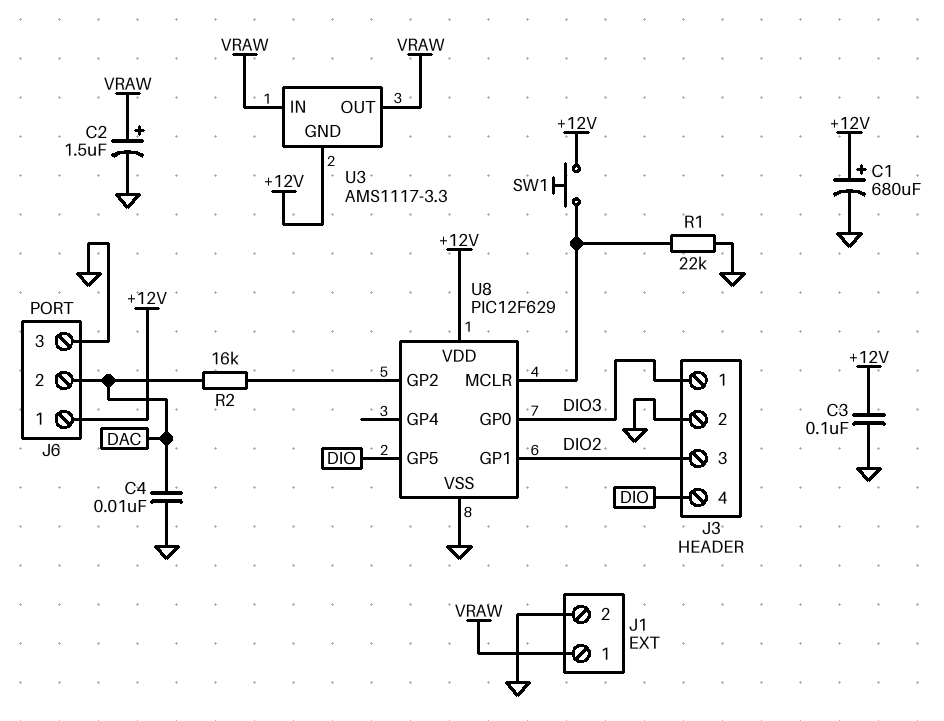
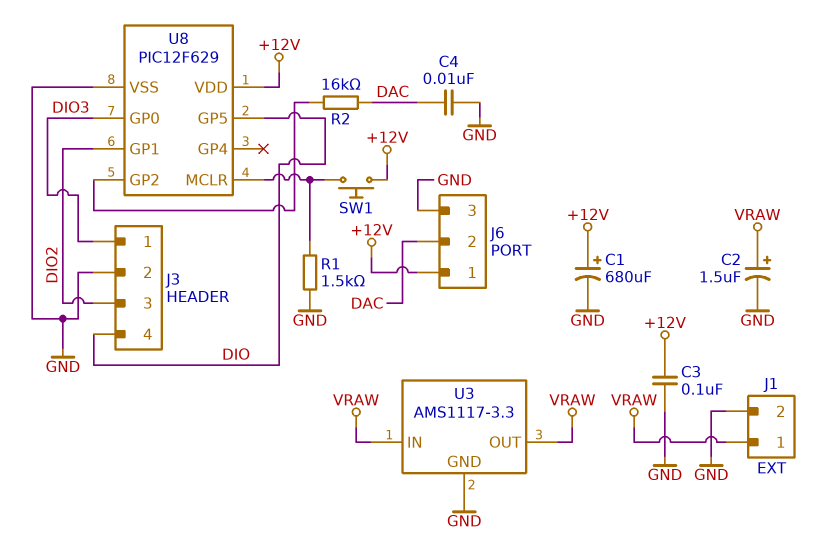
R1: 22k (GND, U8/MCLR) -> 1.5k (GND, U8/MCLR)
U3 pin GND: +12V -> GND

